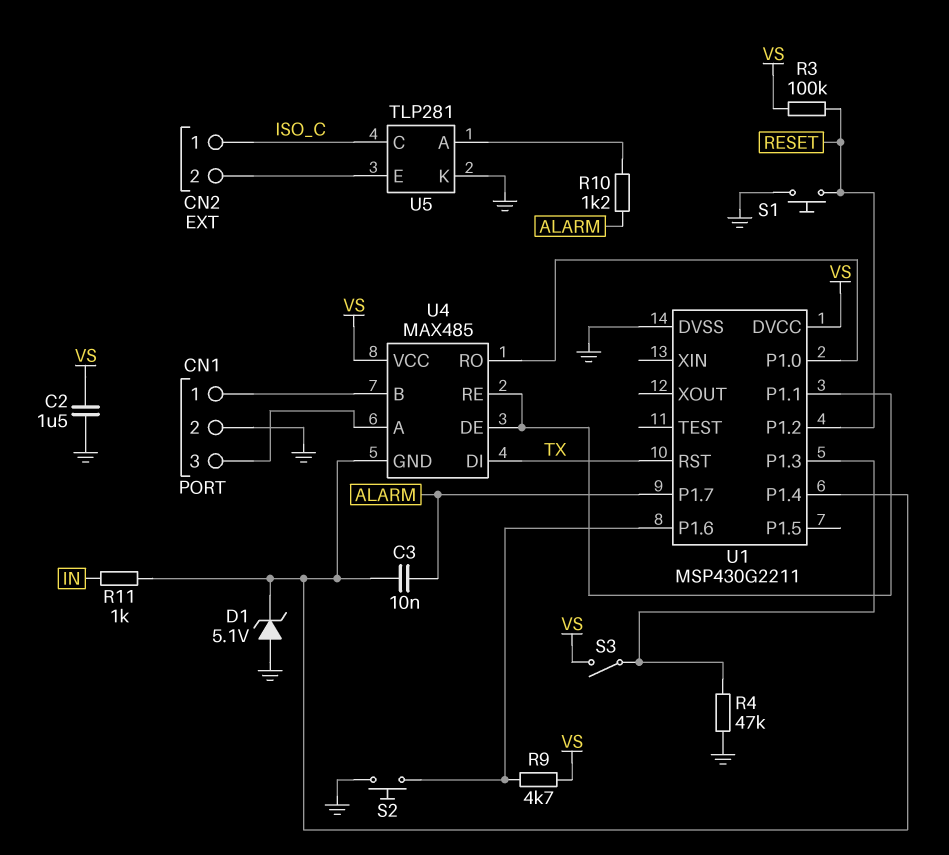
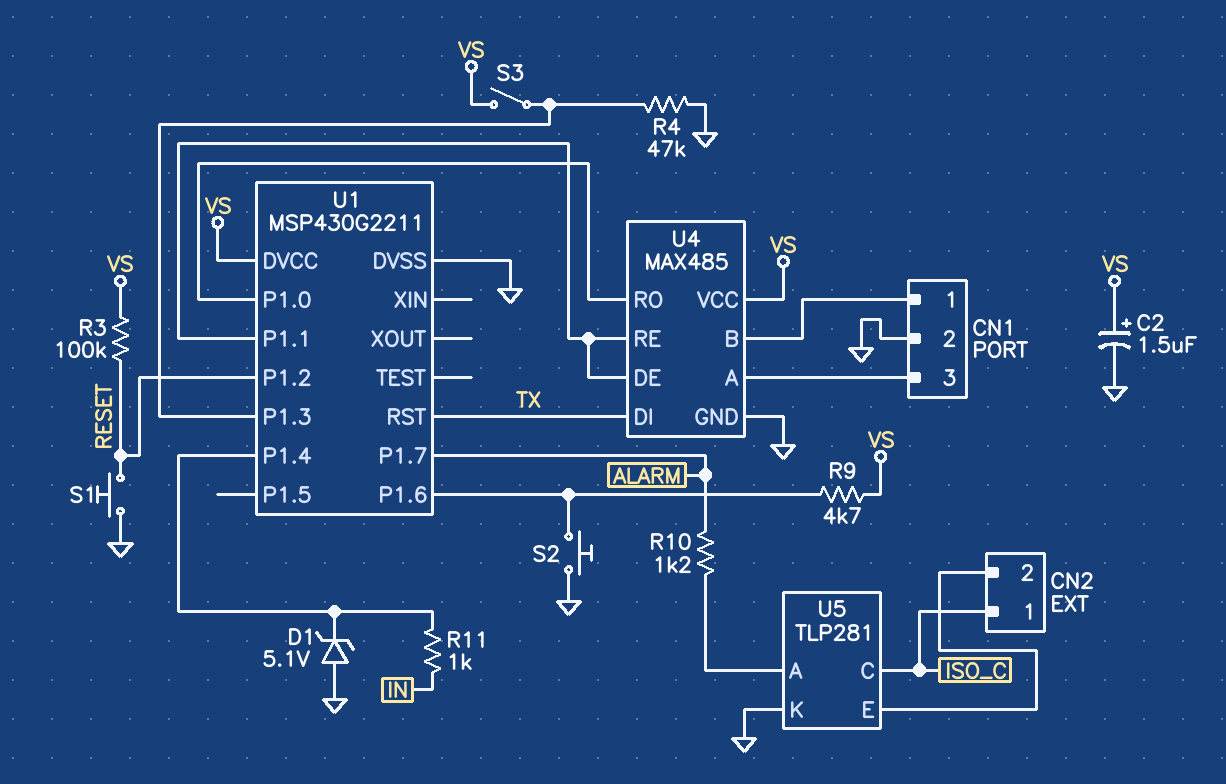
C2: 1.5uF (GND, VS) -> 1.5uF (plus VS, minus GND)
C3: 10nF (ALARM, U1/P1.4) -> none
U4 pin GND: U1/P1.4 -> GND

